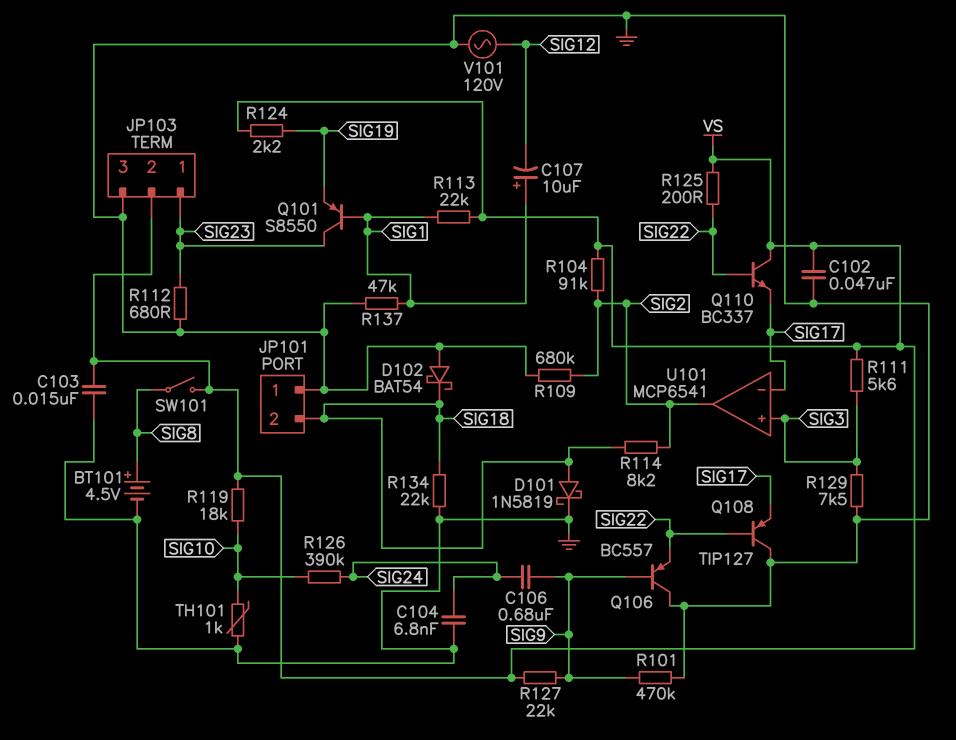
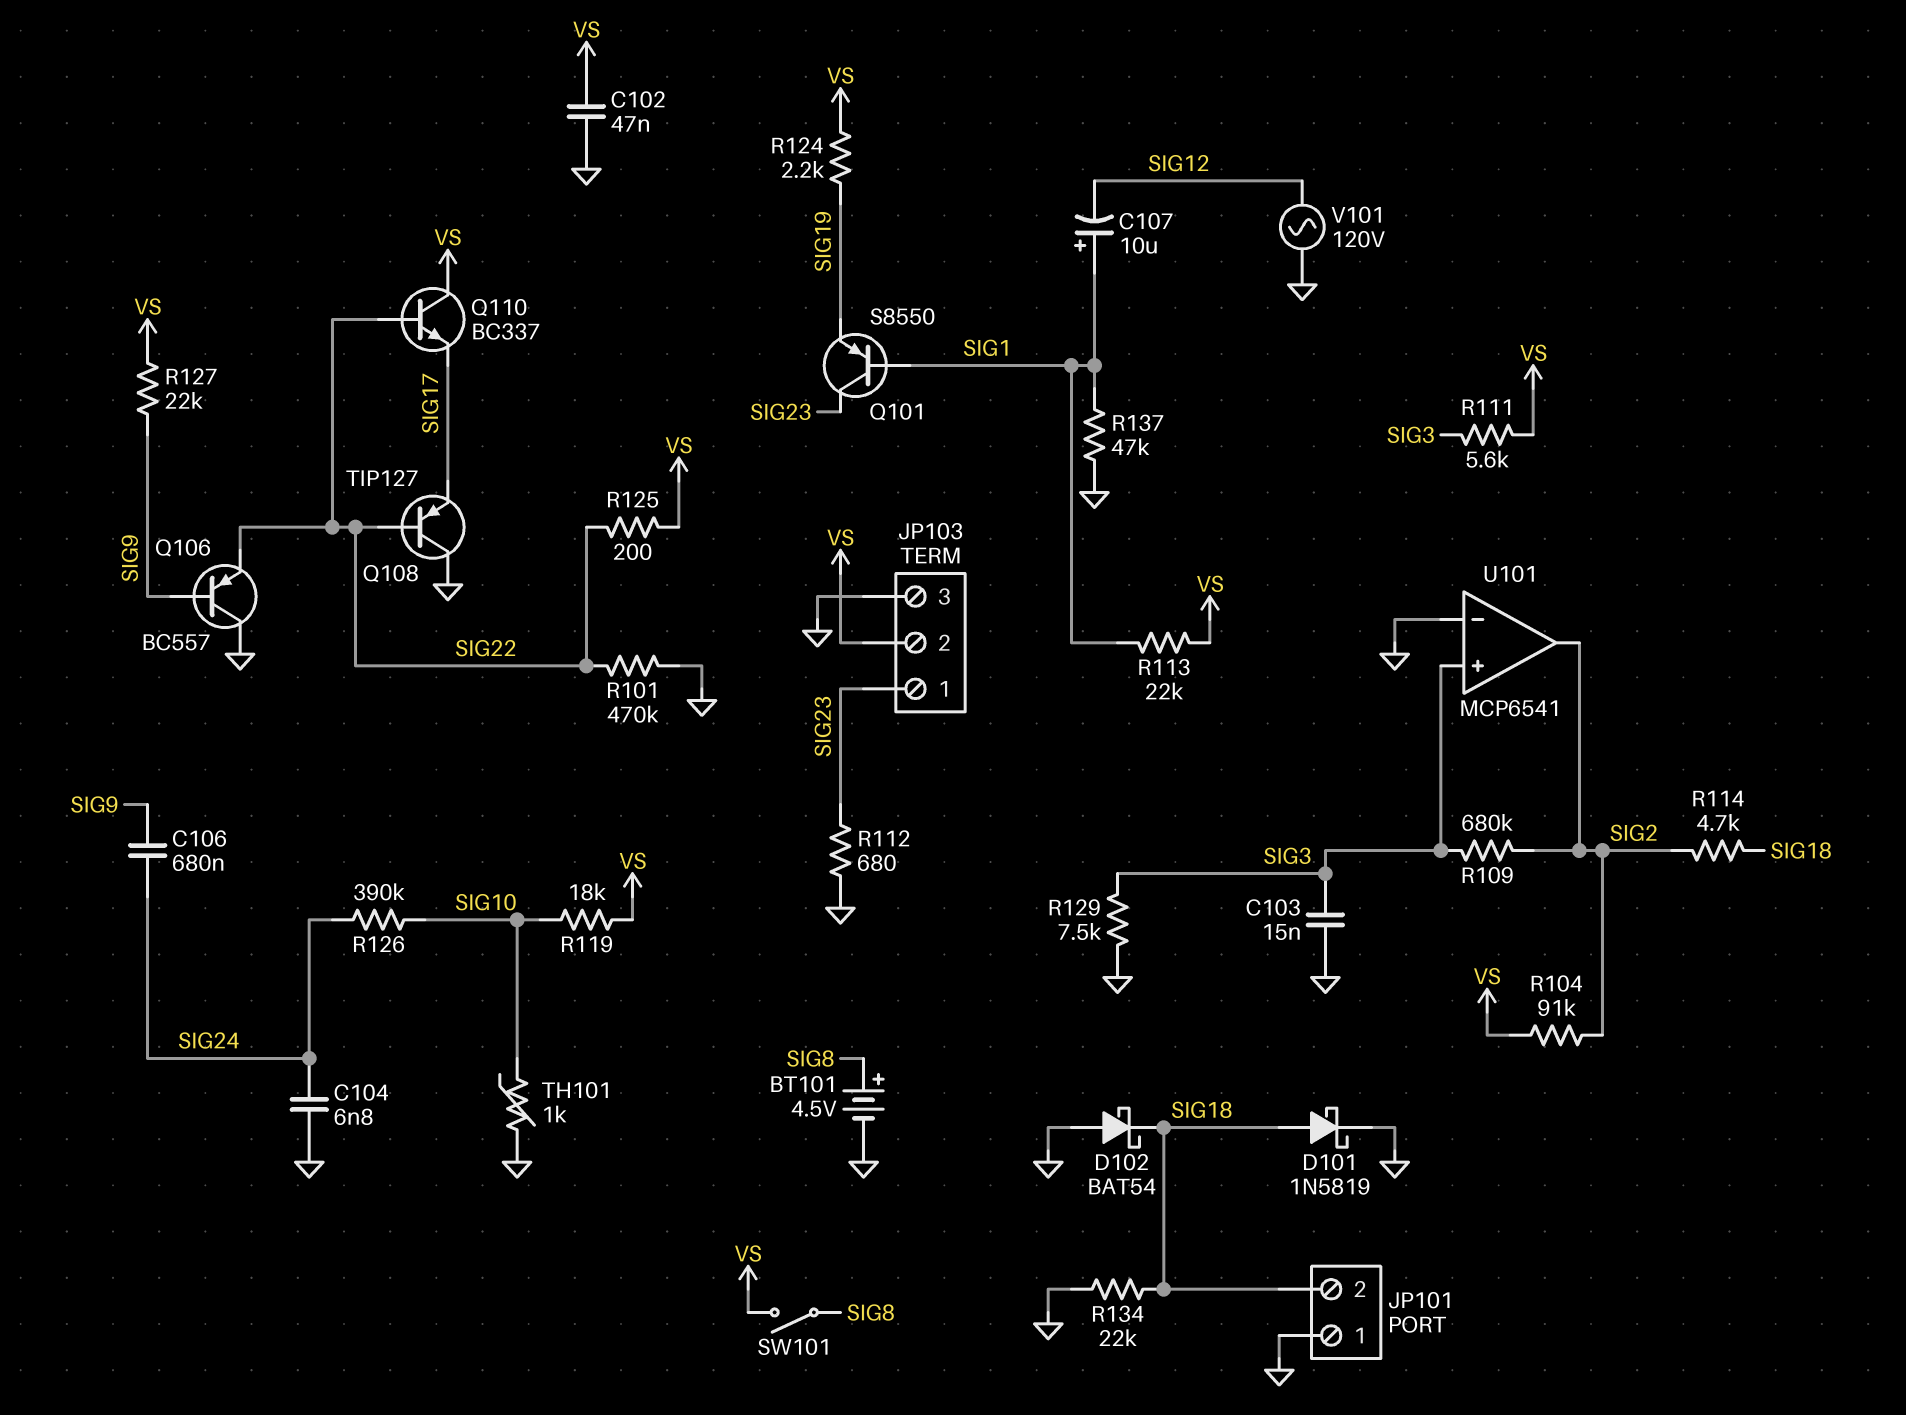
C103: 15nF (GND, VS) -> 15nF (GND, SIG3)
R101: 470k (GND, SIG9) -> 470k (GND, SIG22)
R109: 680k (GND, SIG2) -> 680k (SIG2, SIG3)
R114: 8.2k (SIG2, SIG18) -> 4.7k (SIG2, SIG18)
U101 pin in-: SIG17 -> GND

